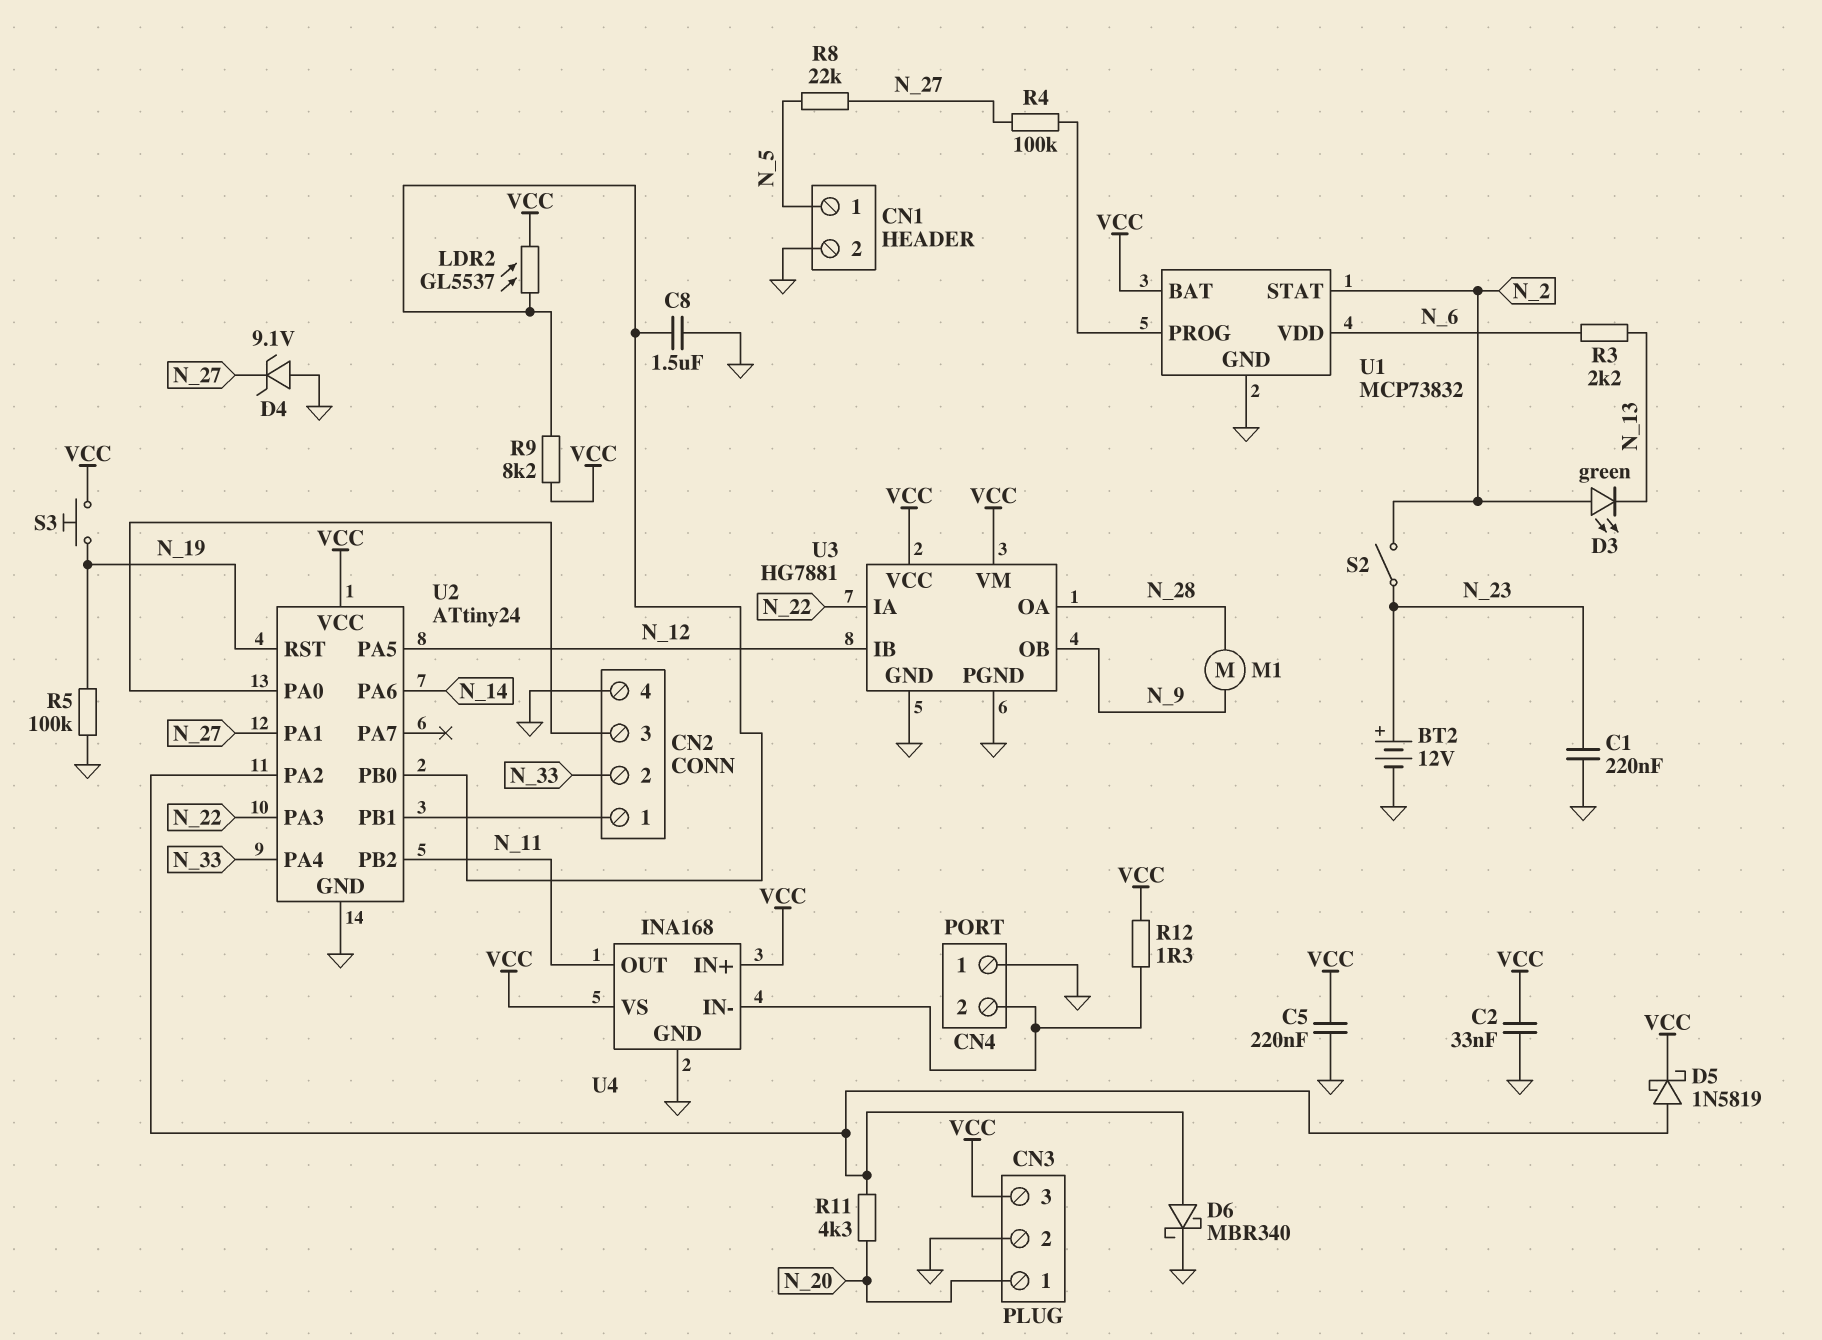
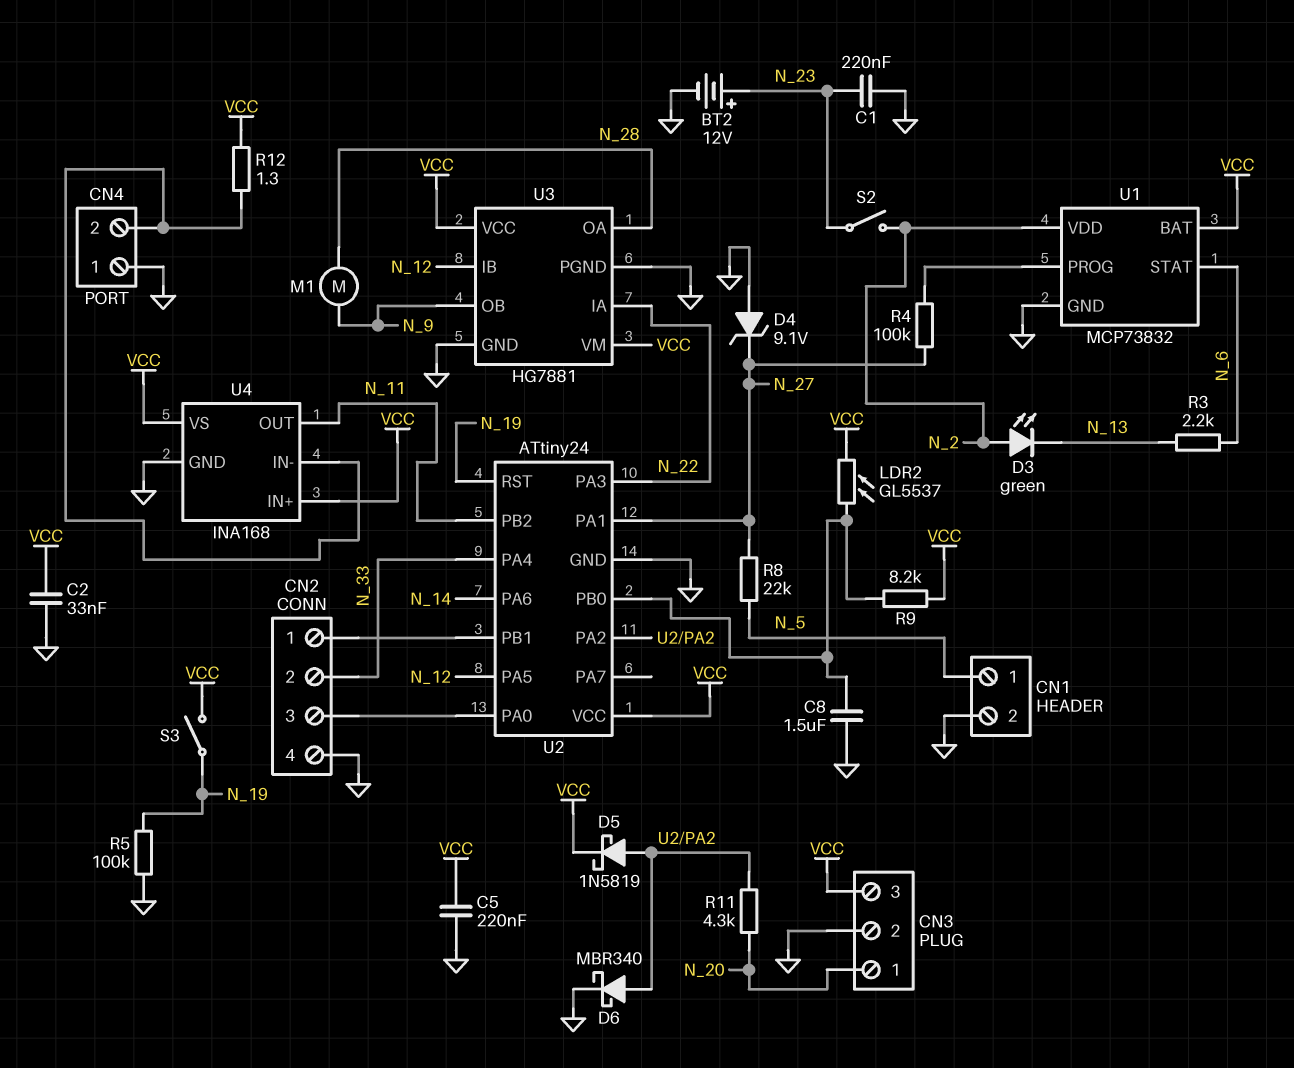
S3: button (N_19, VCC) -> switch (N_19, VCC)
U1 pin STAT: N_2 -> N_6
U1 pin VDD: N_6 -> N_2

